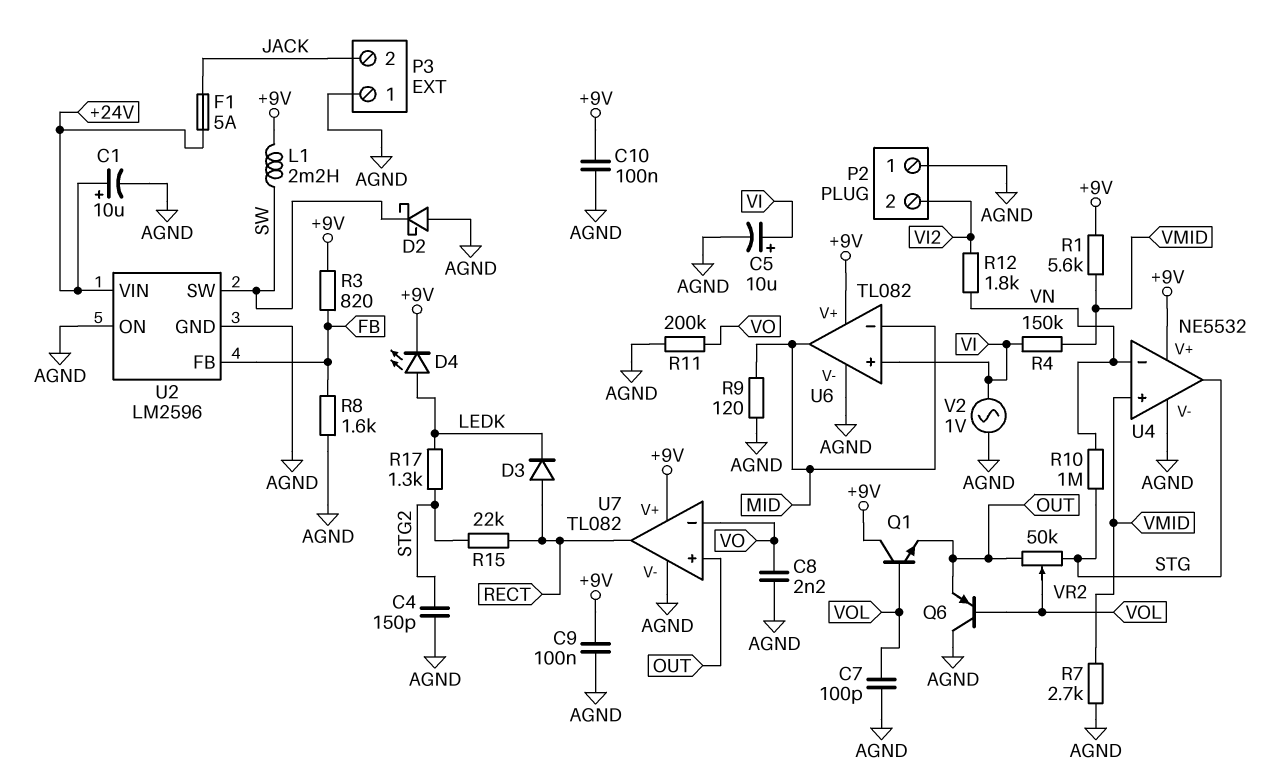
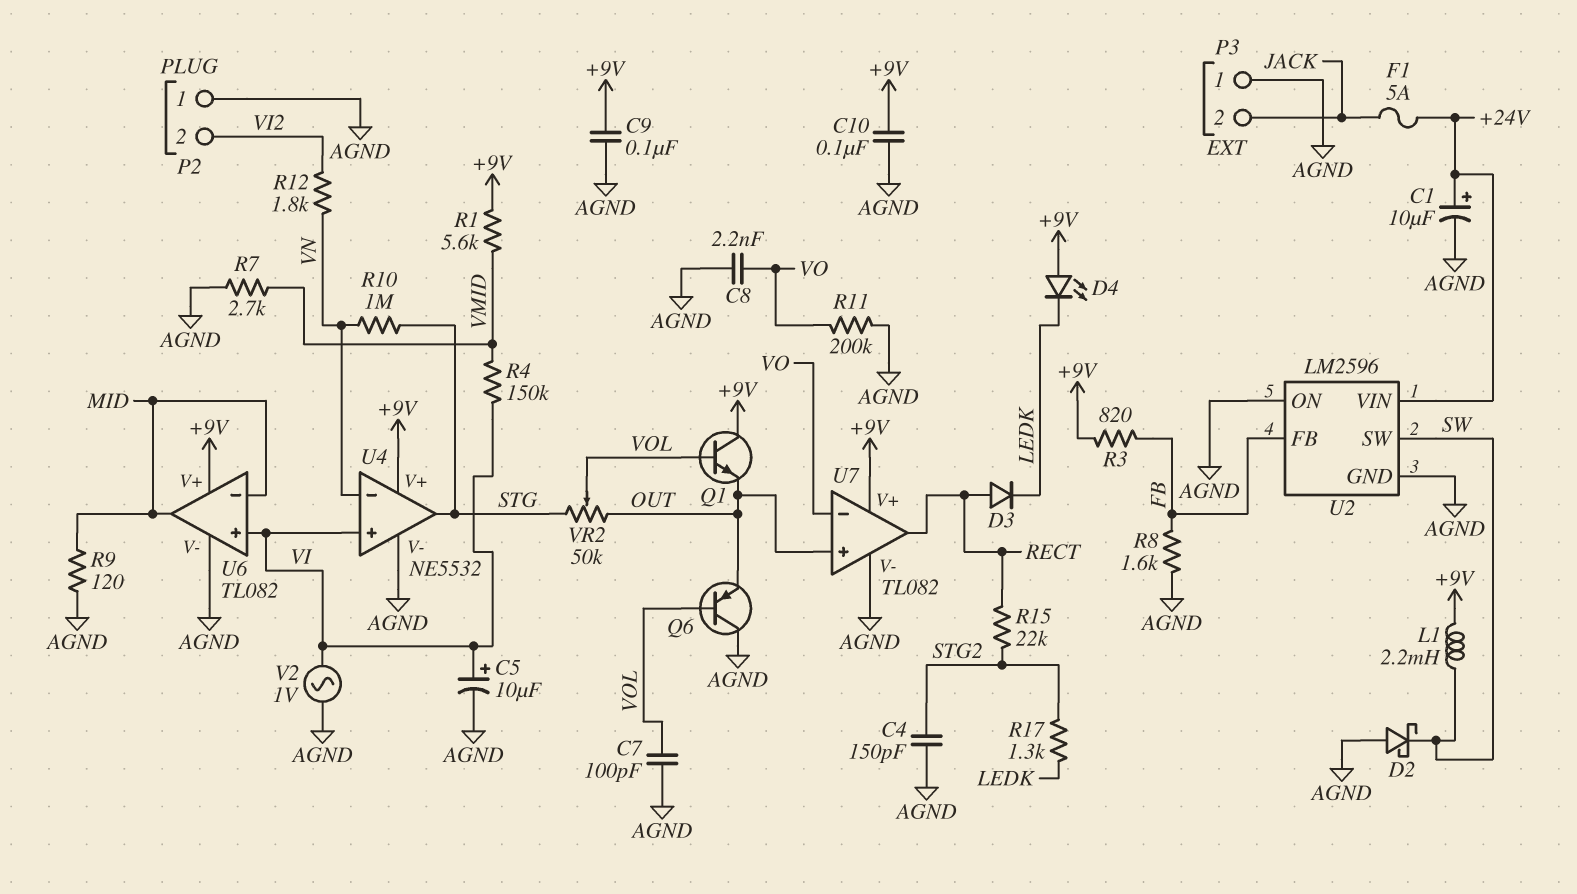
D4: LED (A LEDK, K +9V) -> LED (A +9V, K LEDK)
U4 pin in+: VMID -> VI

